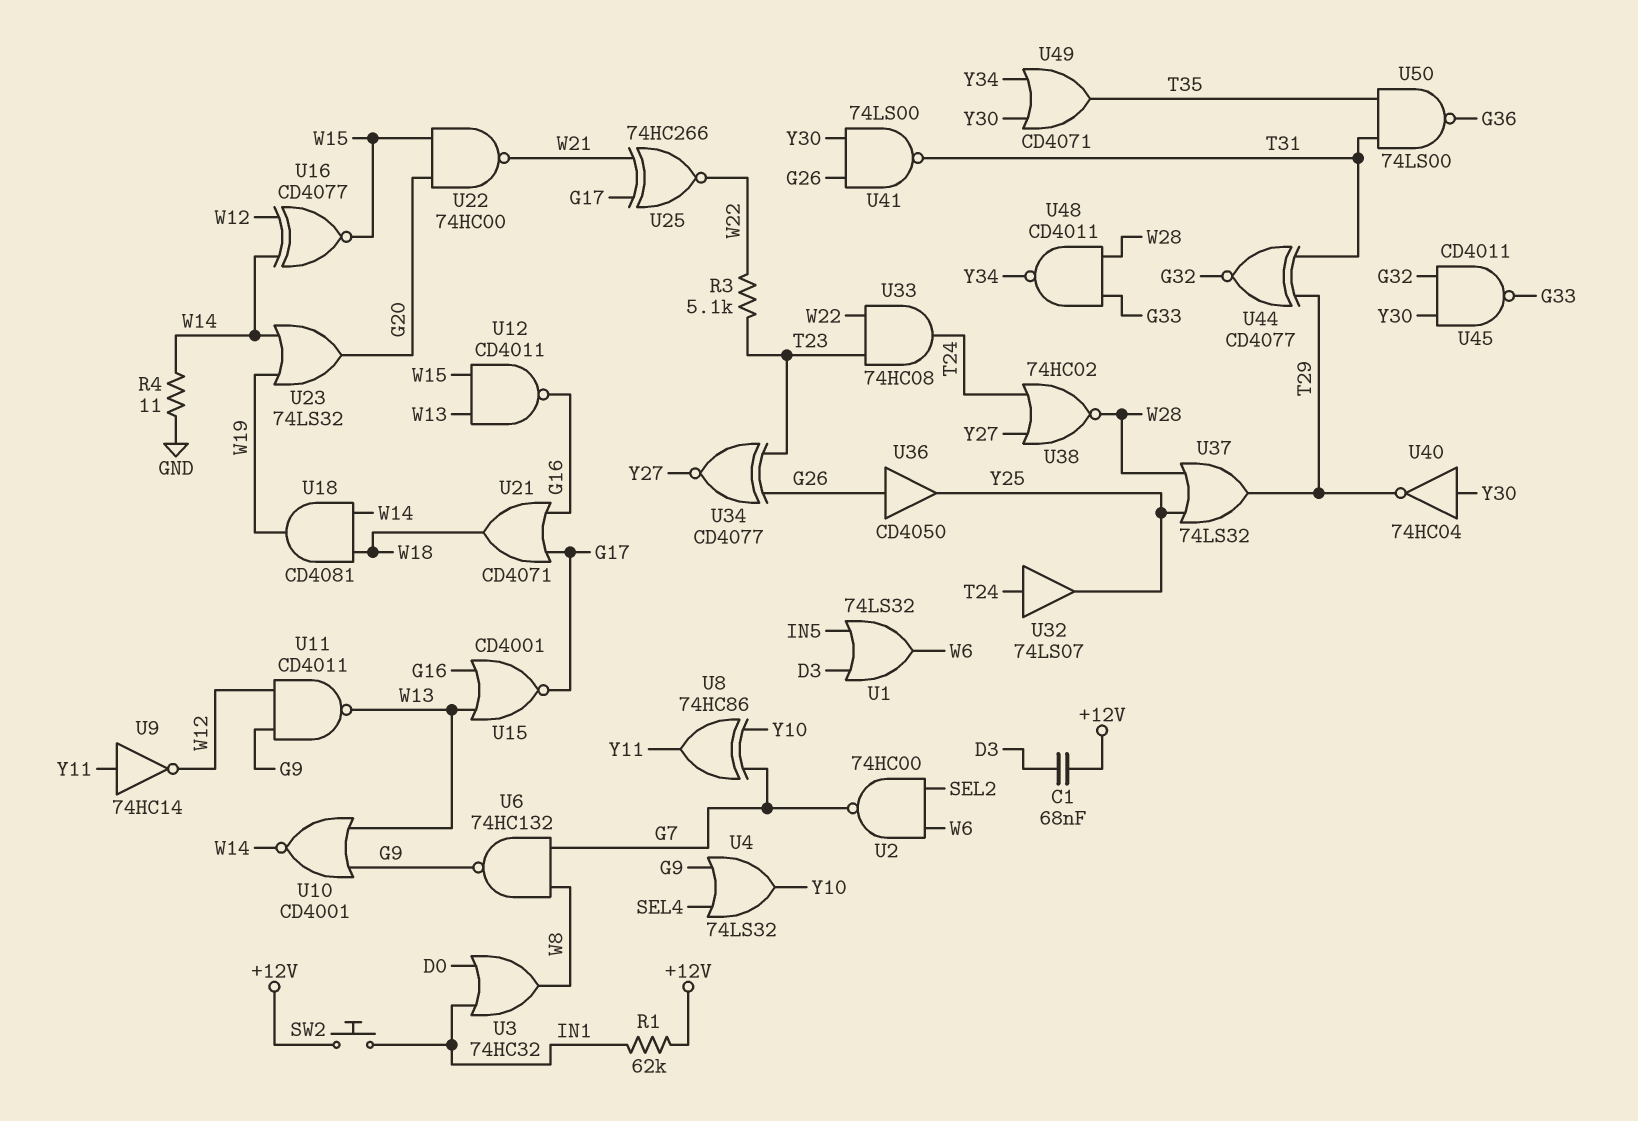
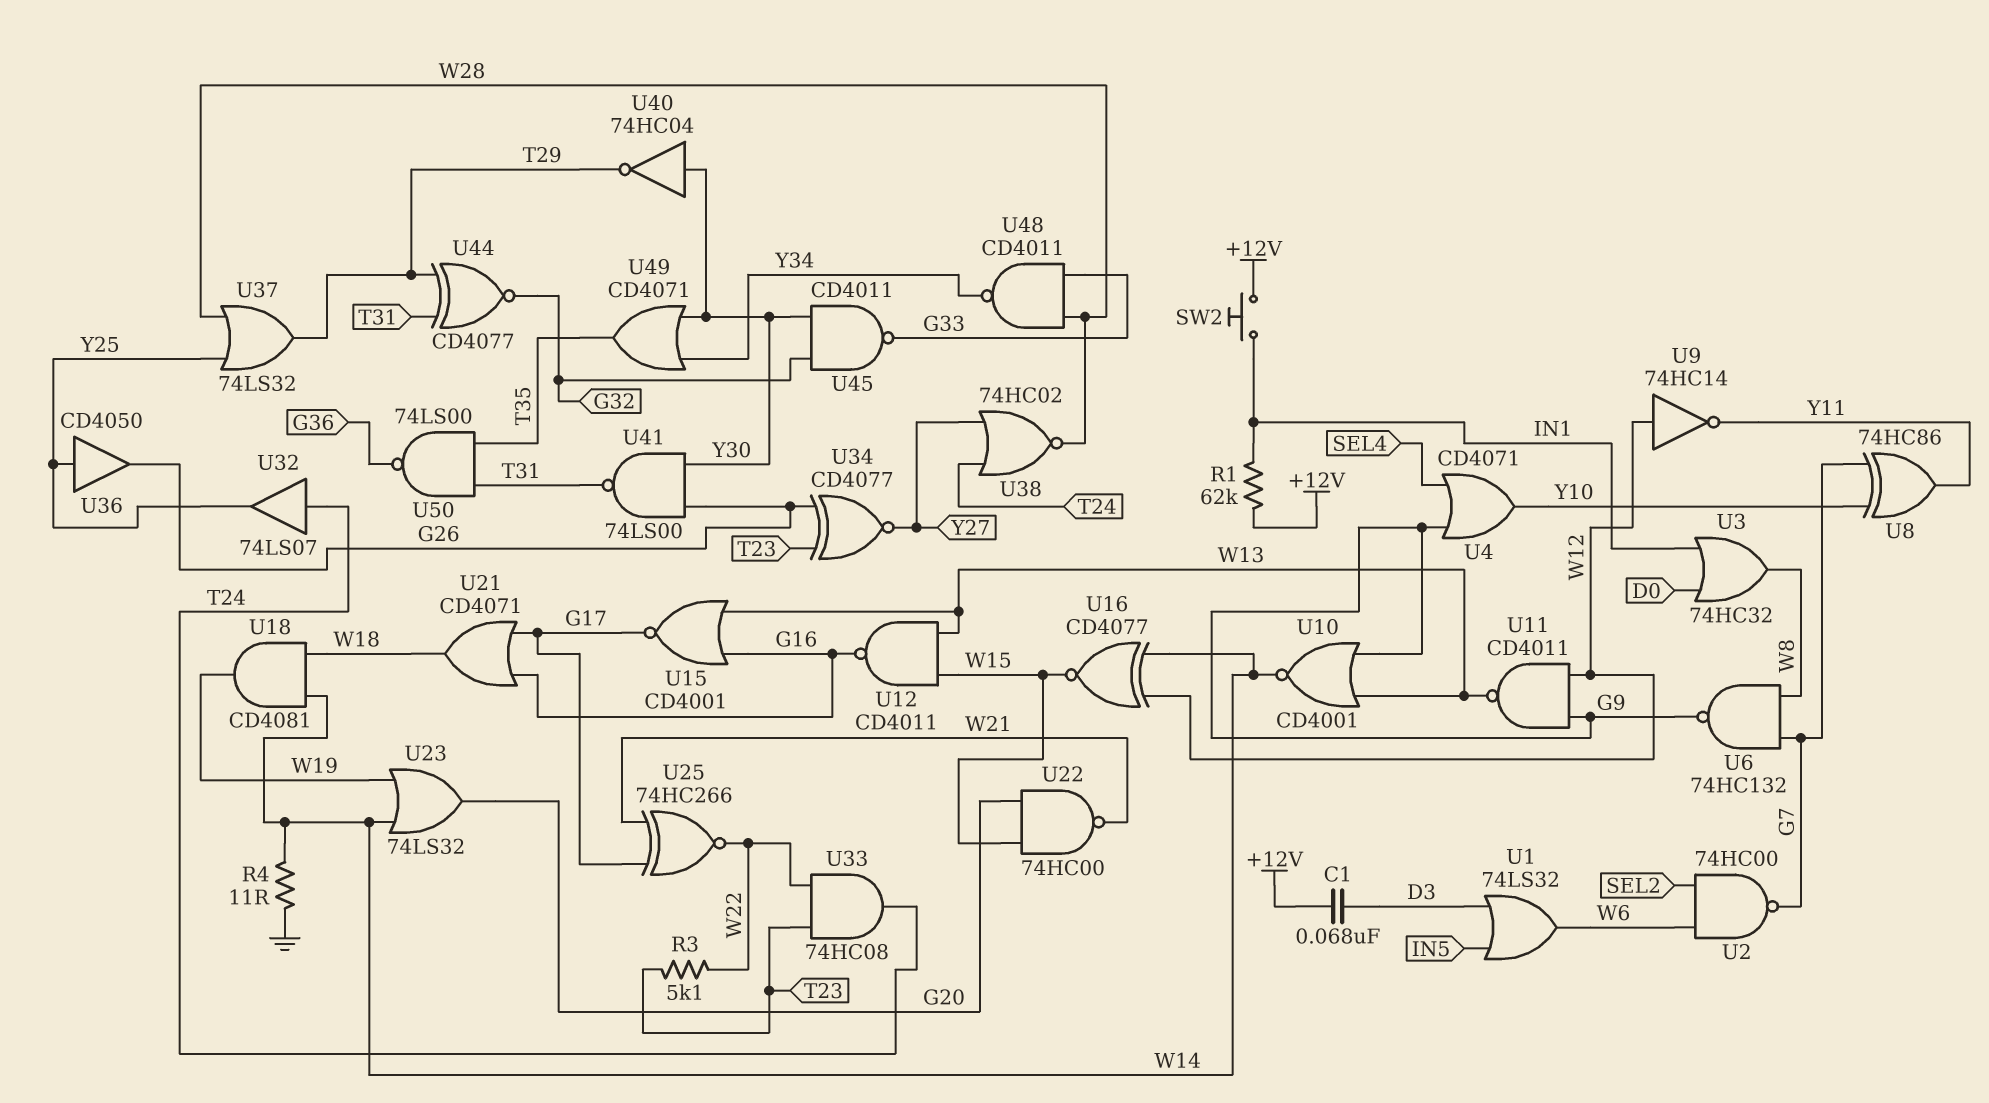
U4: OR 74LS32 (in G9, in SEL4, out Y10) -> OR CD4071 (in G9, in SEL4, out Y10)
U9: NOT 74HC14 (in Y11, out W12) -> NOT 74HC14 (in W12, out Y11)
U36: buffer CD4050 (in G26, out Y25) -> buffer CD4050 (in Y25, out G26)

